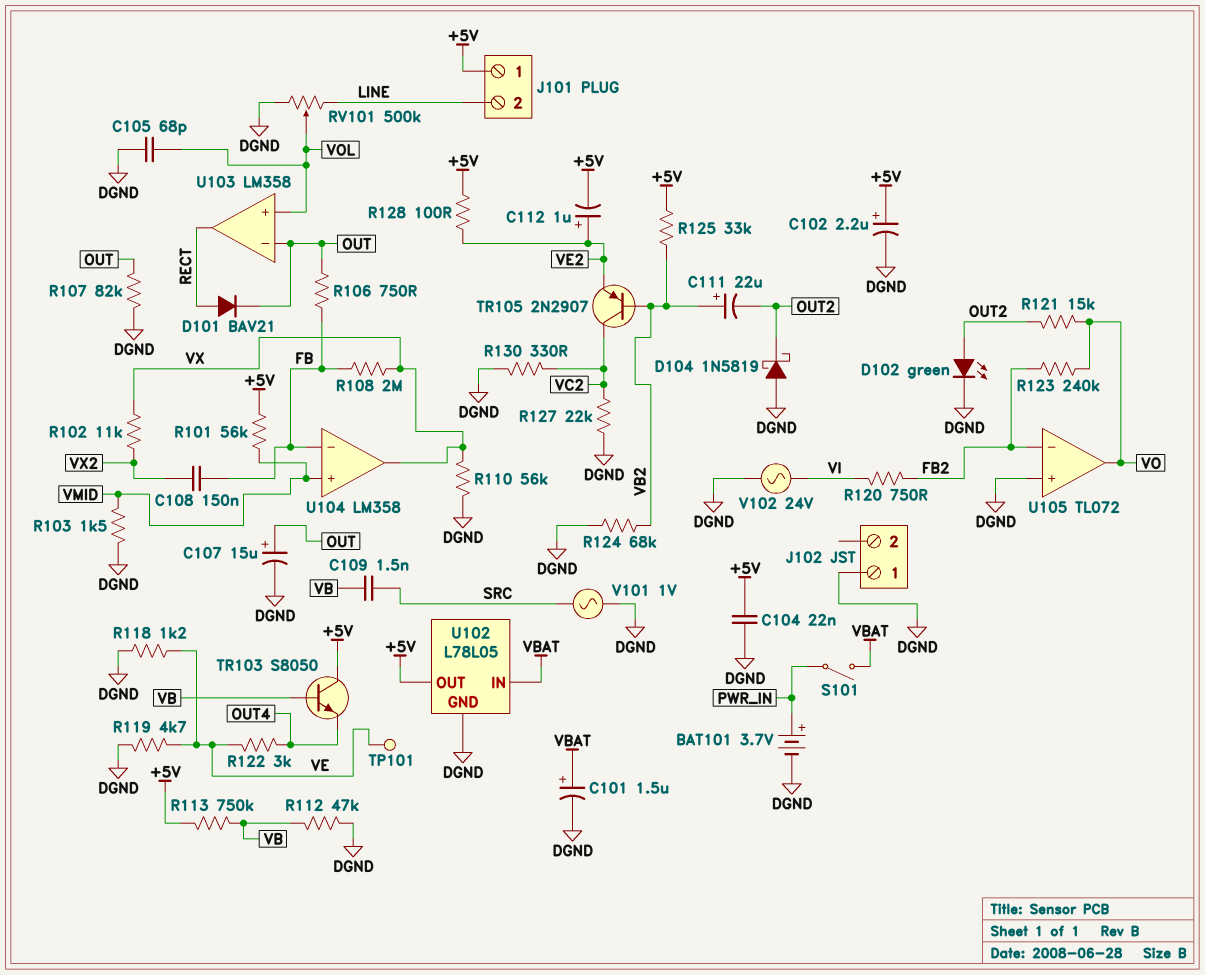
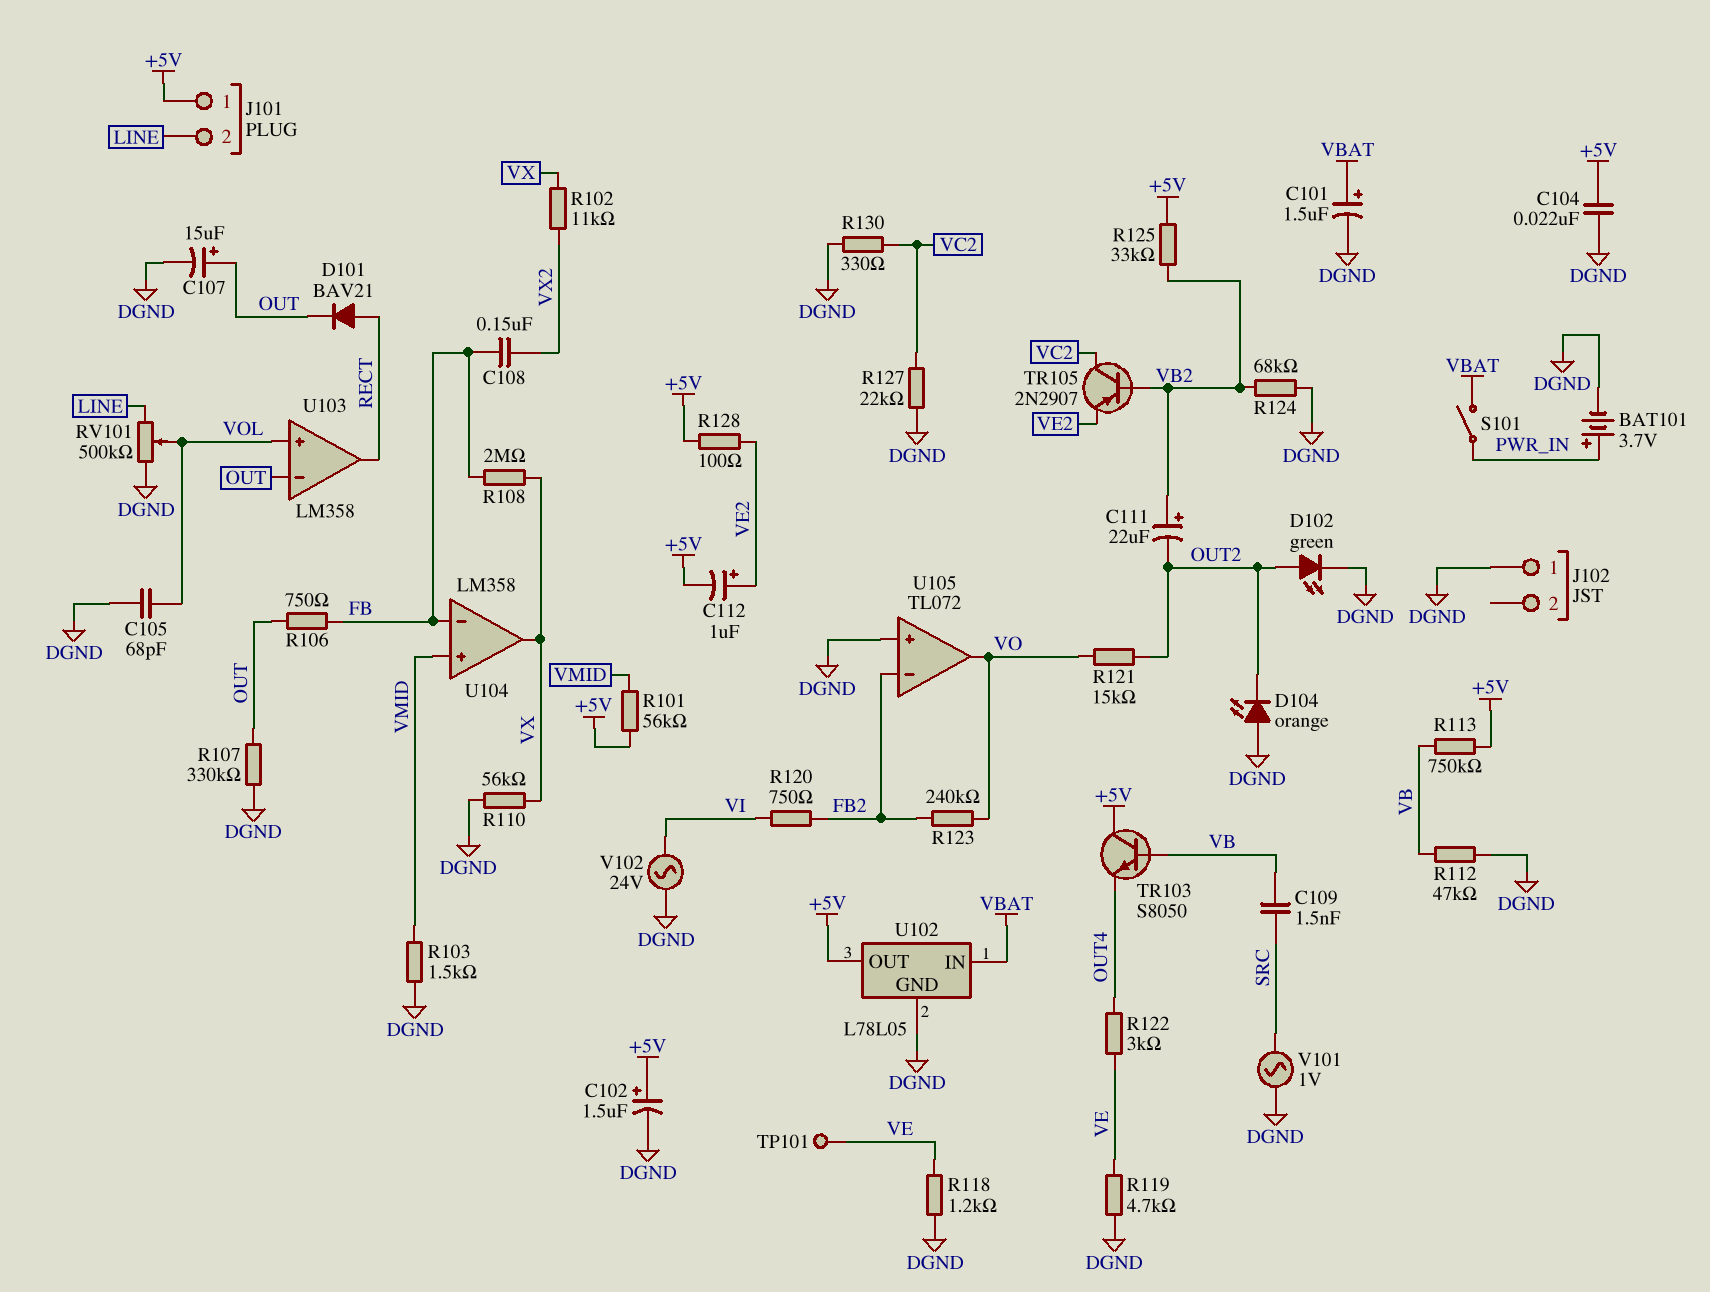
C102: 2.2uF (plus +5V, minus DGND) -> 1.5uF (plus +5V, minus DGND)
D104: schottky 1N5819 (A DGND, K OUT2) -> LED orange (A DGND, K OUT2)
R107: 82k (DGND, OUT) -> 330k (DGND, OUT)

